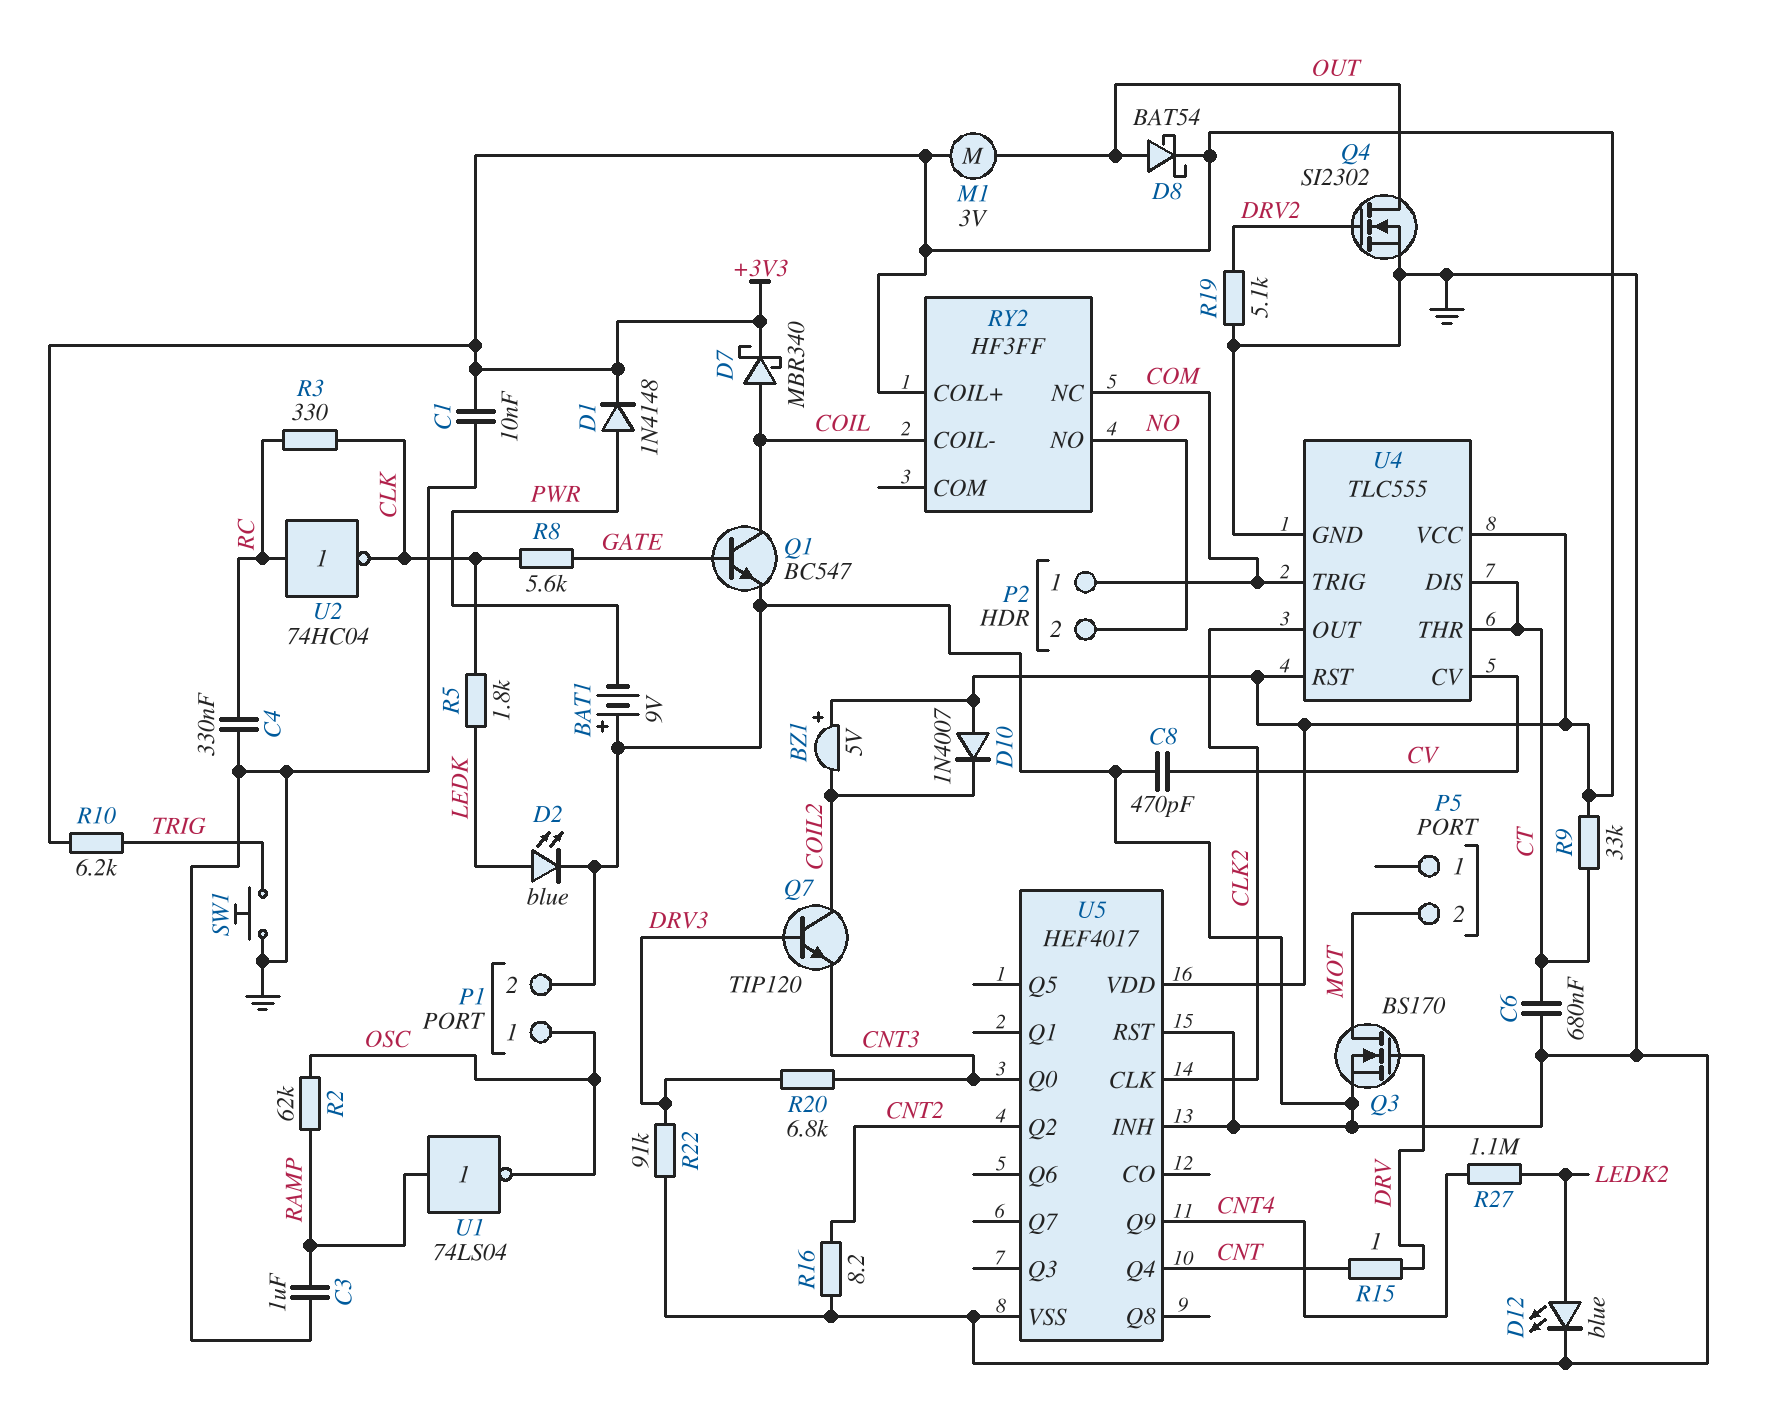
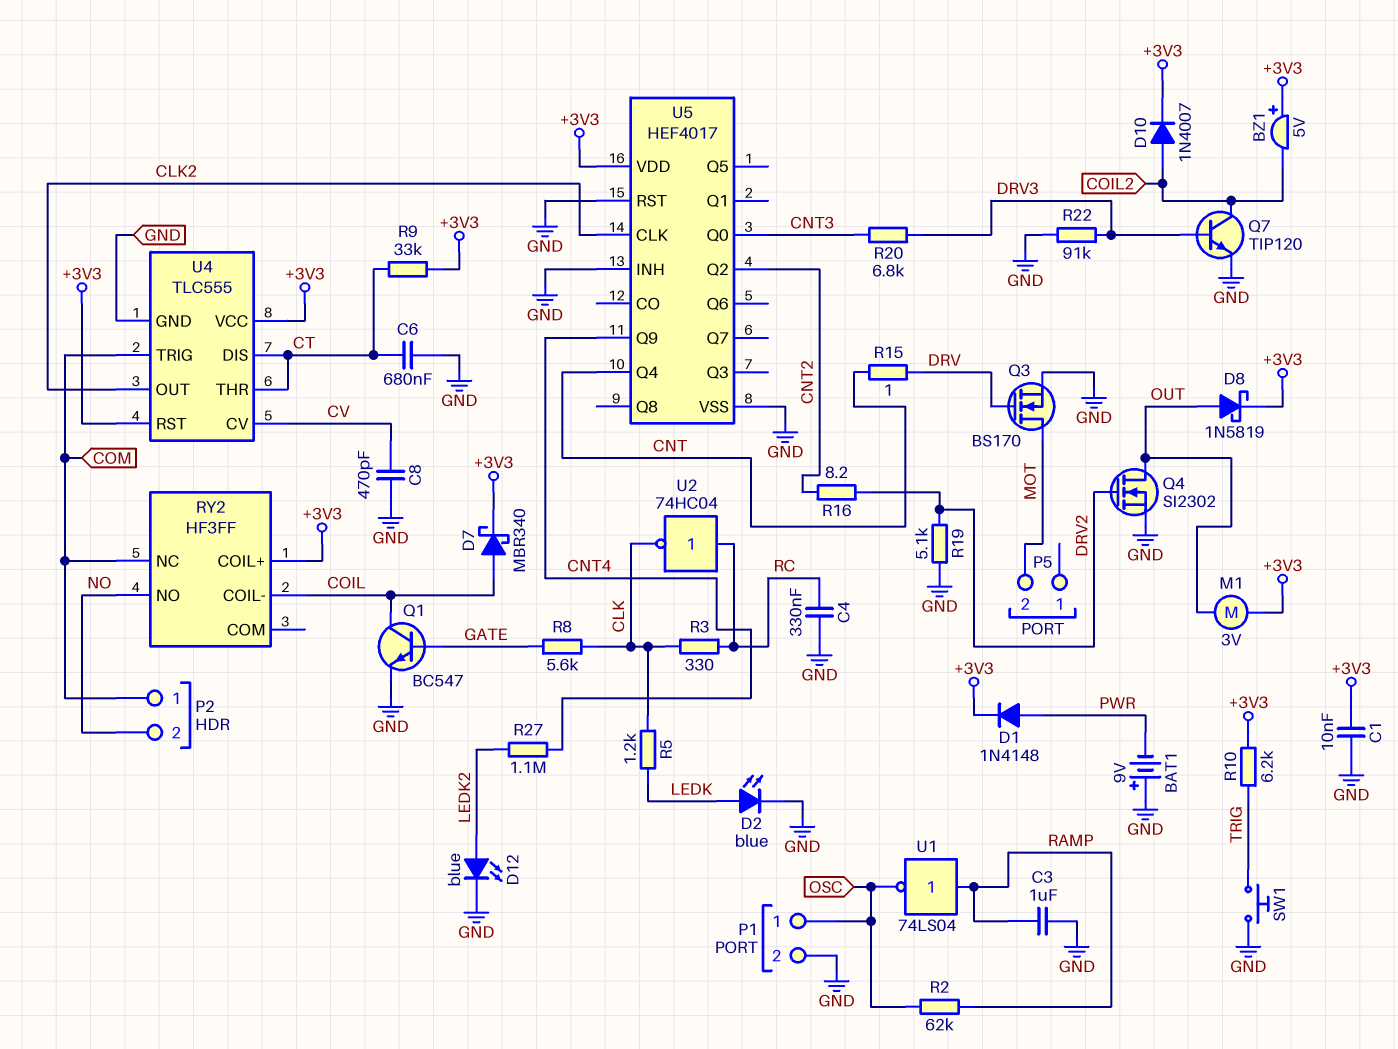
D8: schottky BAT54 (A OUT, K +3V3) -> schottky 1N5819 (A OUT, K +3V3)
D10: diode 1N4007 (A +3V3, K COIL2) -> diode 1N4007 (A COIL2, K +3V3)
Q7: NPN TIP120 (B DRV3, C COIL2, E CNT3) -> NPN TIP120 (B DRV3, C COIL2, E GND)
R5: 1.8k (CLK, LEDK) -> 1.2k (CLK, LEDK)
R16: 8.2 (CNT2, GND) -> 8.2 (CNT2, DRV2)

